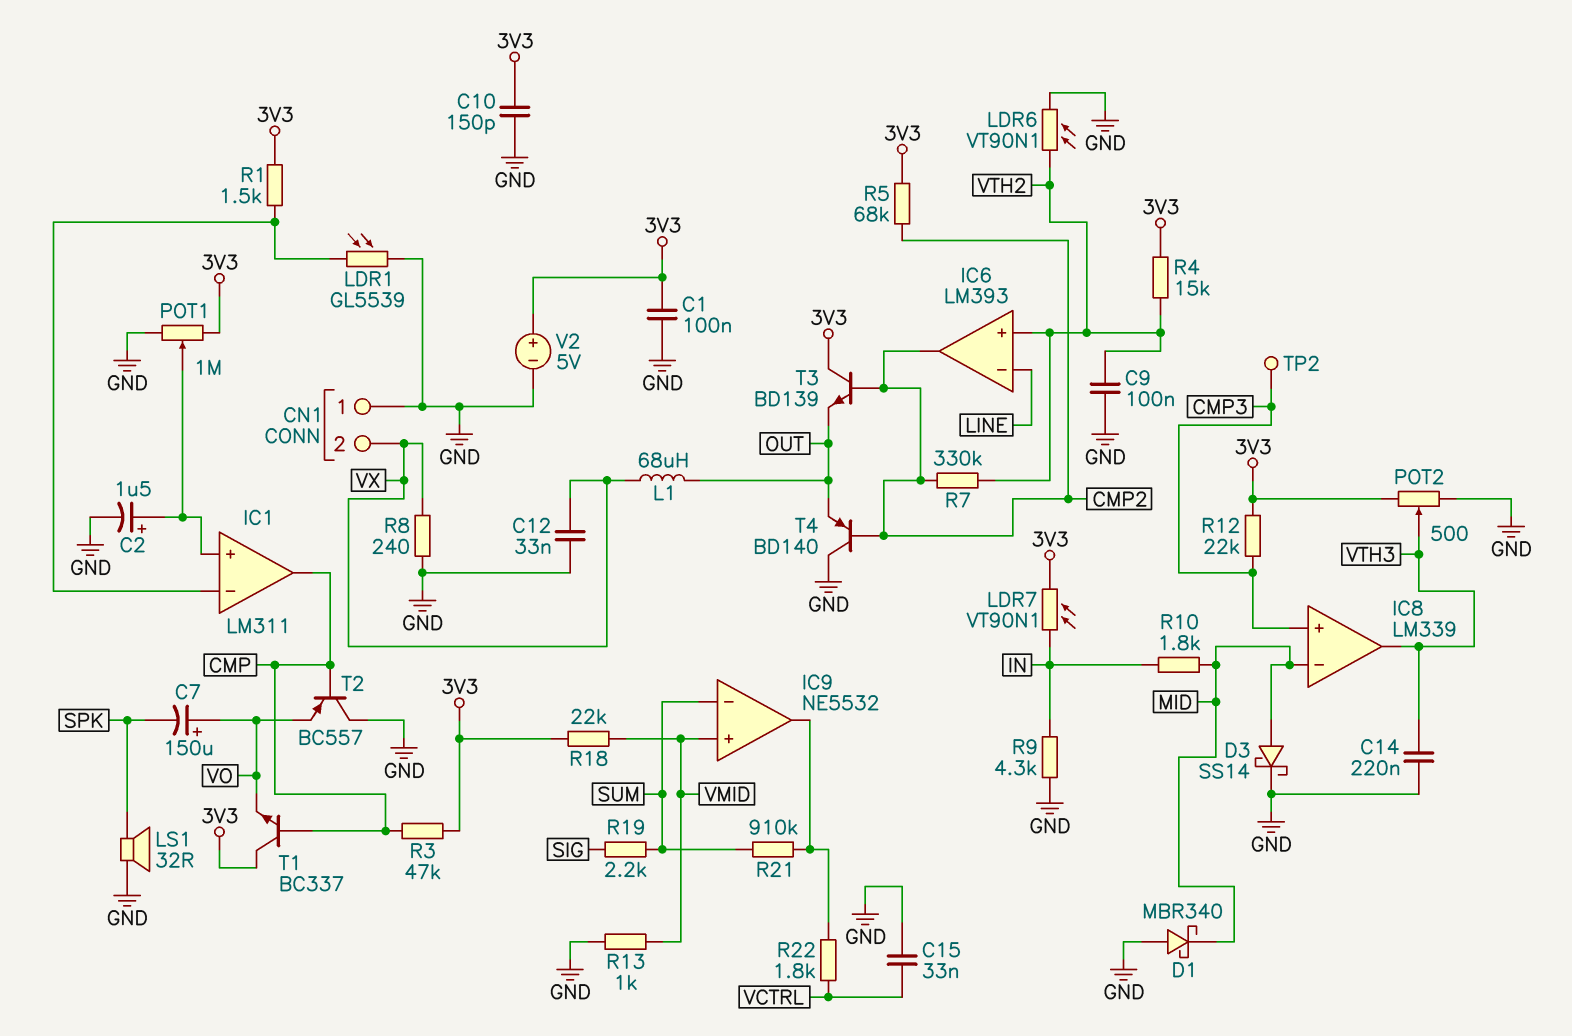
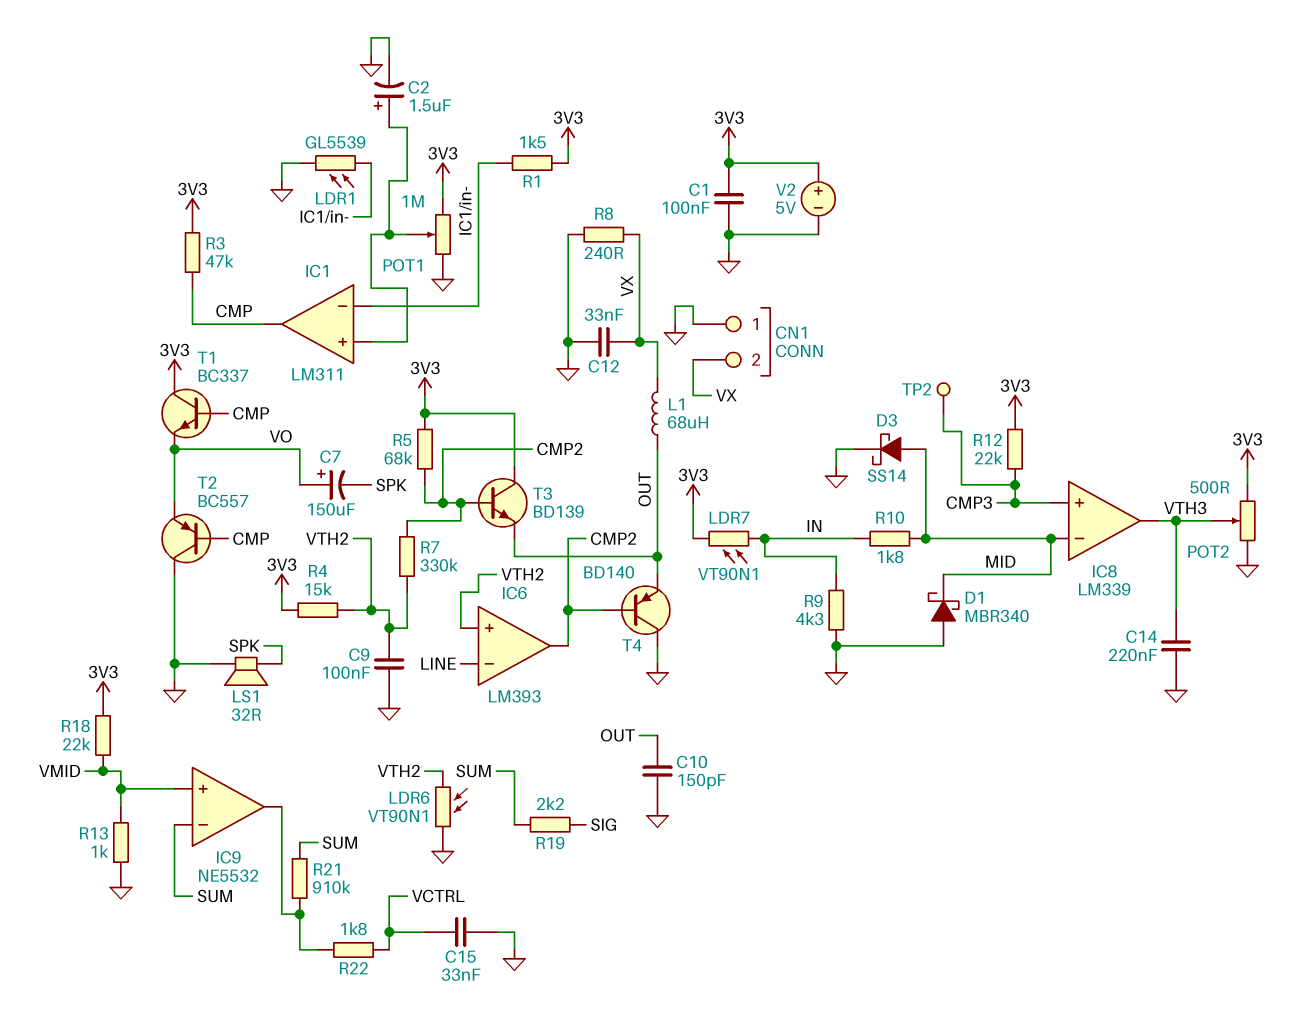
C10: 150pF (3V3, GND) -> 150pF (GND, OUT)

